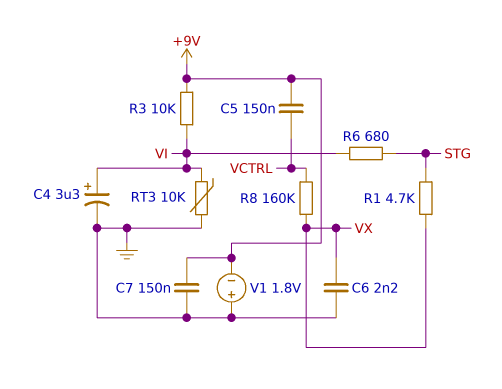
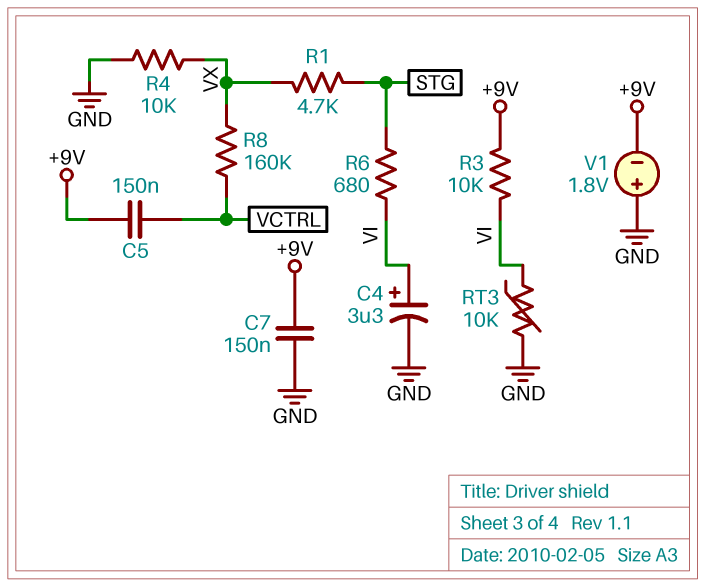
C6: 2.2nF (GND, VX) -> none
R4: none -> 10k (GND, VX)

